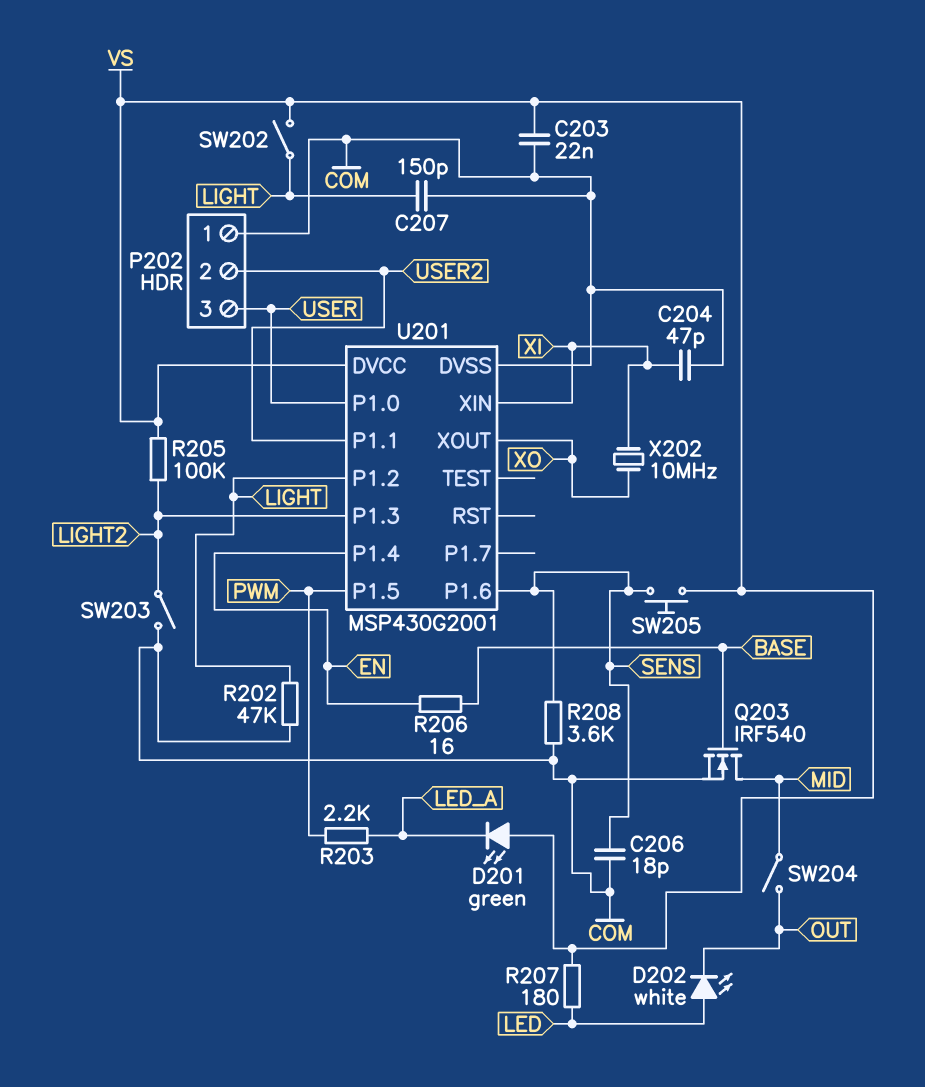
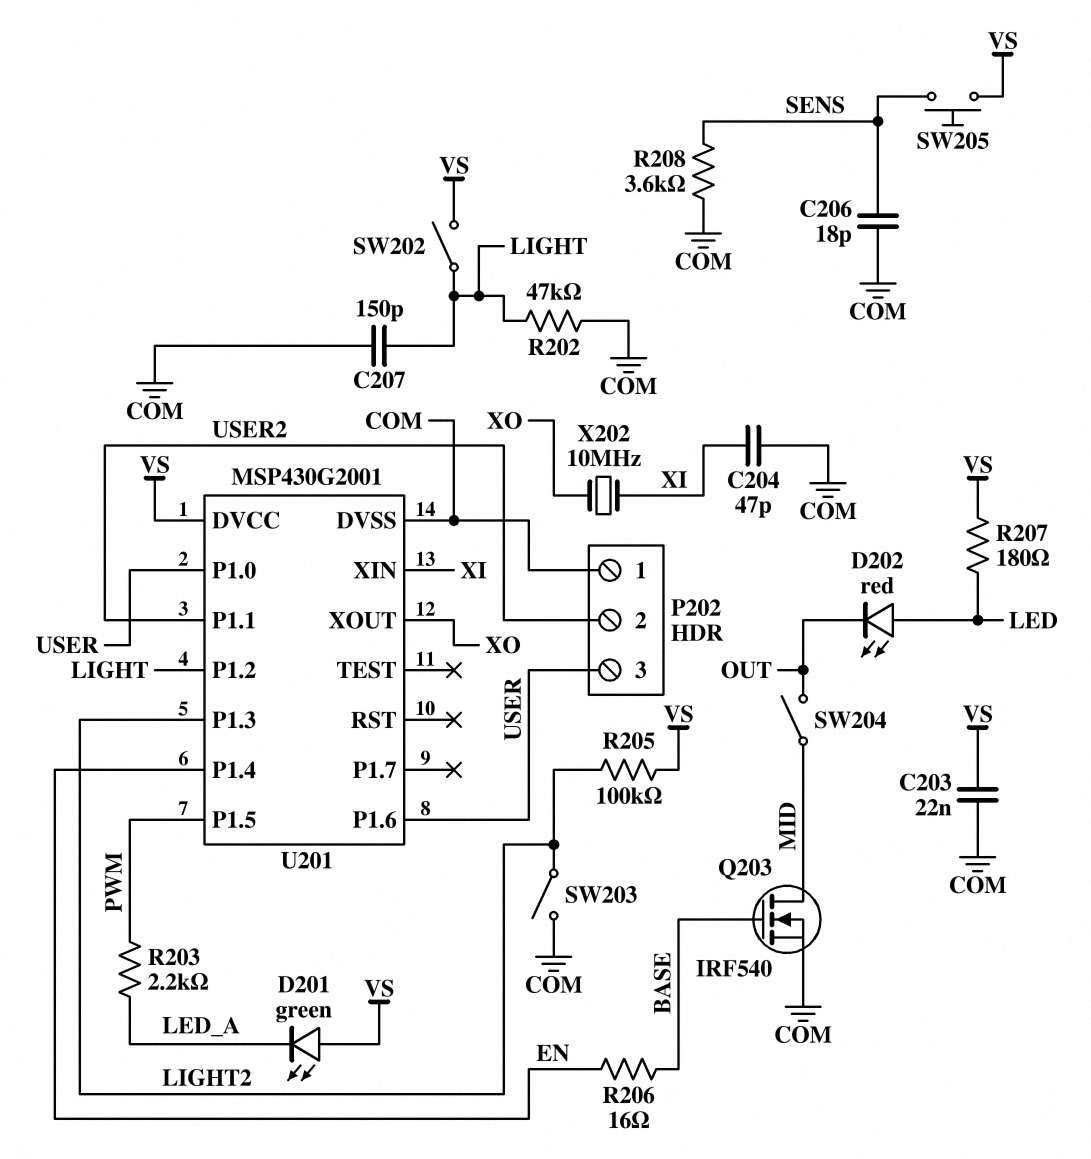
D202: LED white (A LED, K OUT) -> LED red (A LED, K OUT)
U201 pin P1.6: SENS -> USER

